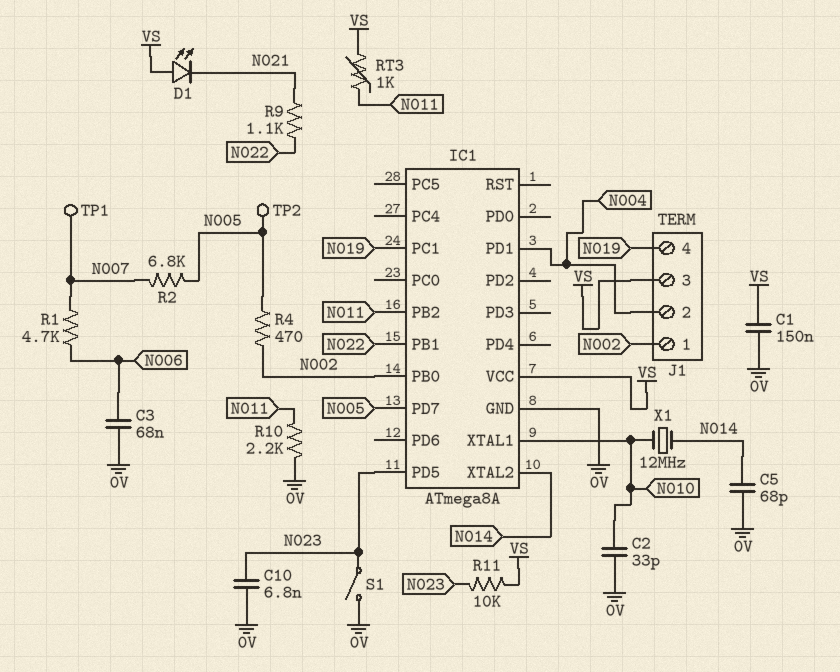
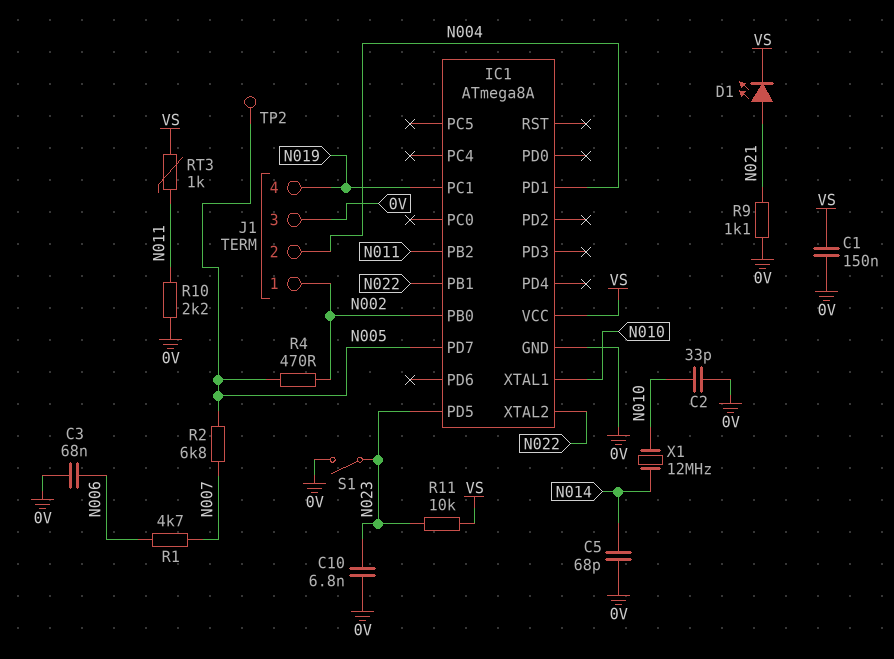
D1: LED (A VS, K N021) -> LED (A N021, K VS)
IC1 pin XTAL2: N014 -> N022
J1 pin 3: VS -> 0V
R9: 1.1k (N021, N022) -> 1.1k (0V, N021)
TP1: test point (N007) -> none

